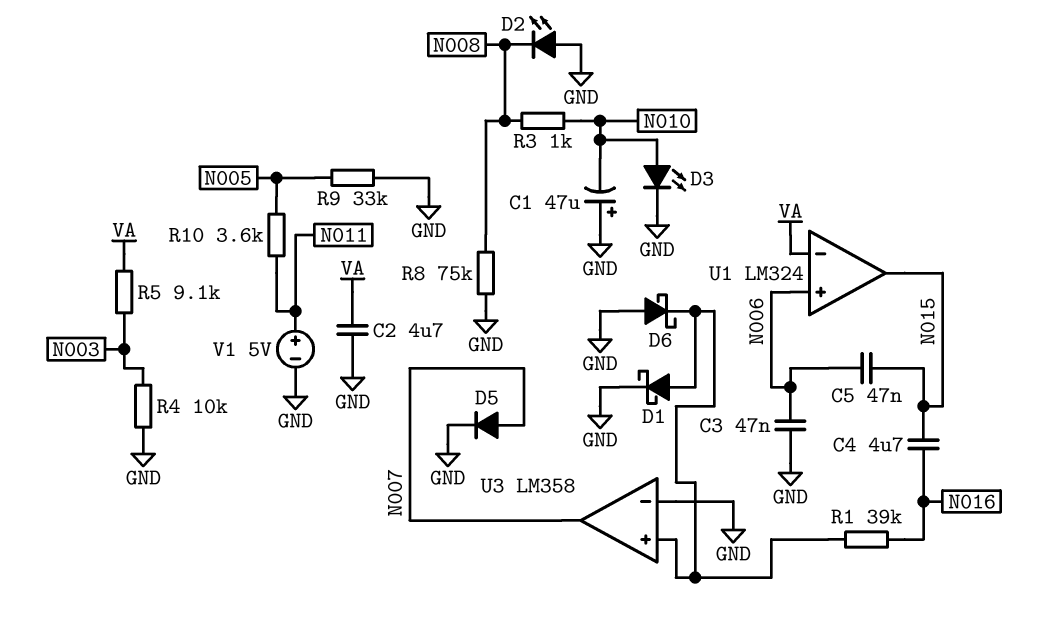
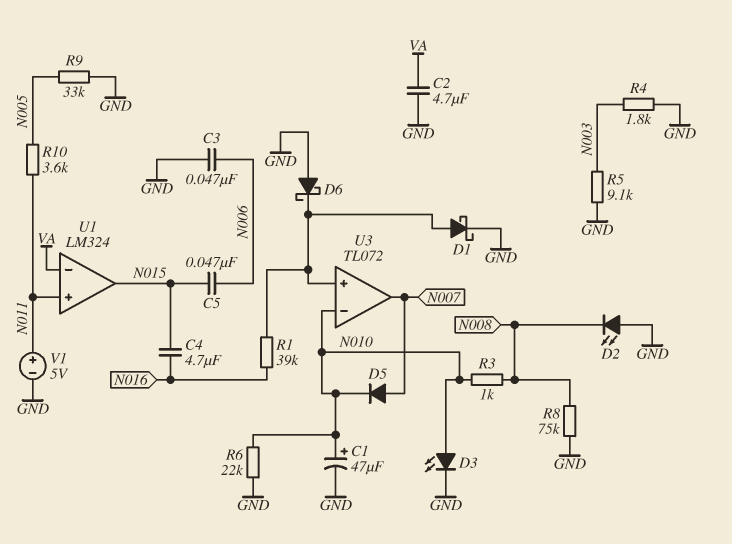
C1: 47uF (plus GND, minus N010) -> 47uF (plus N010, minus GND)
D5: diode (A N007, K GND) -> diode (A N007, K N010)
R4: 10k (GND, N003) -> 1.8k (GND, N003)
R5: 9.1k (N003, VA) -> 9.1k (GND, N003)
R6: none -> 22k (GND, N010)
U1 pin in+: N006 -> N011
U3: LM358 -> TL072
U3 pin in-: GND -> N010

